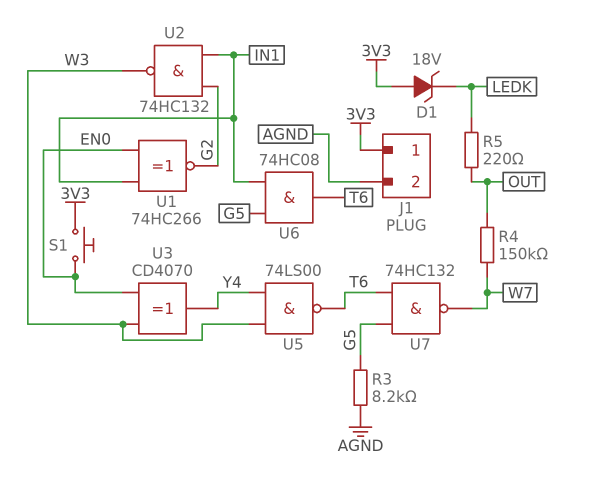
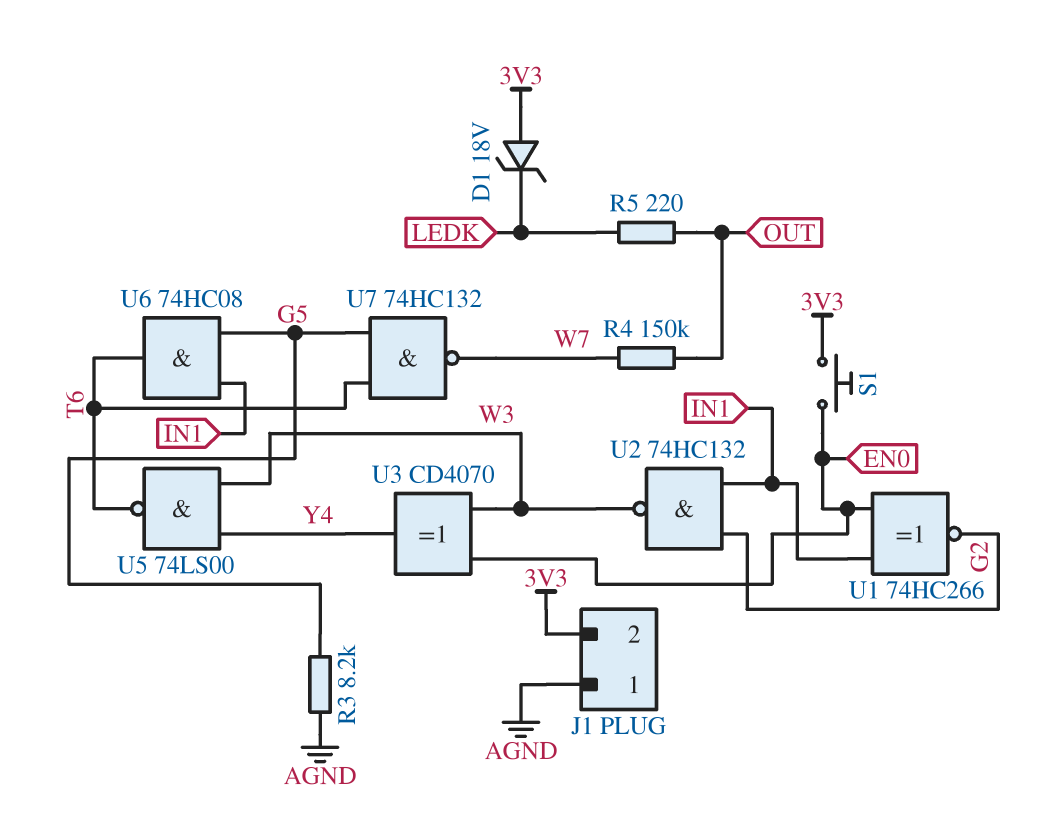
J1 pin 1: 3V3 -> AGND
J1 pin 2: AGND -> 3V3

